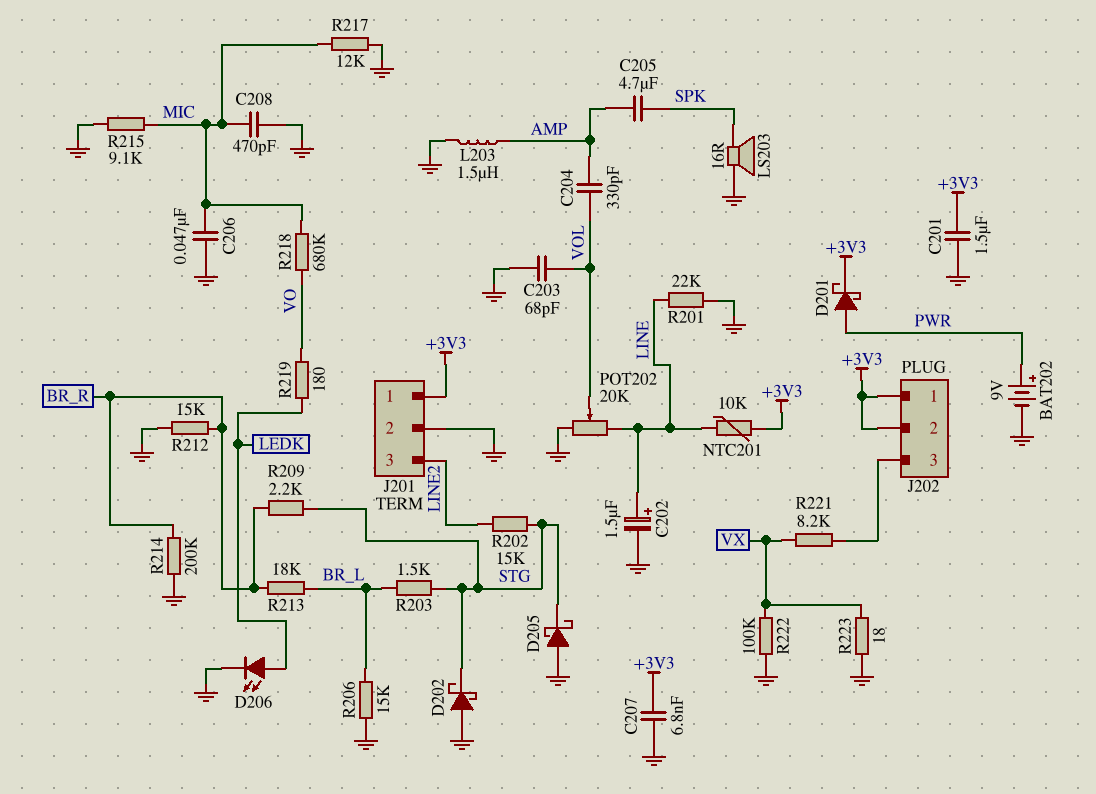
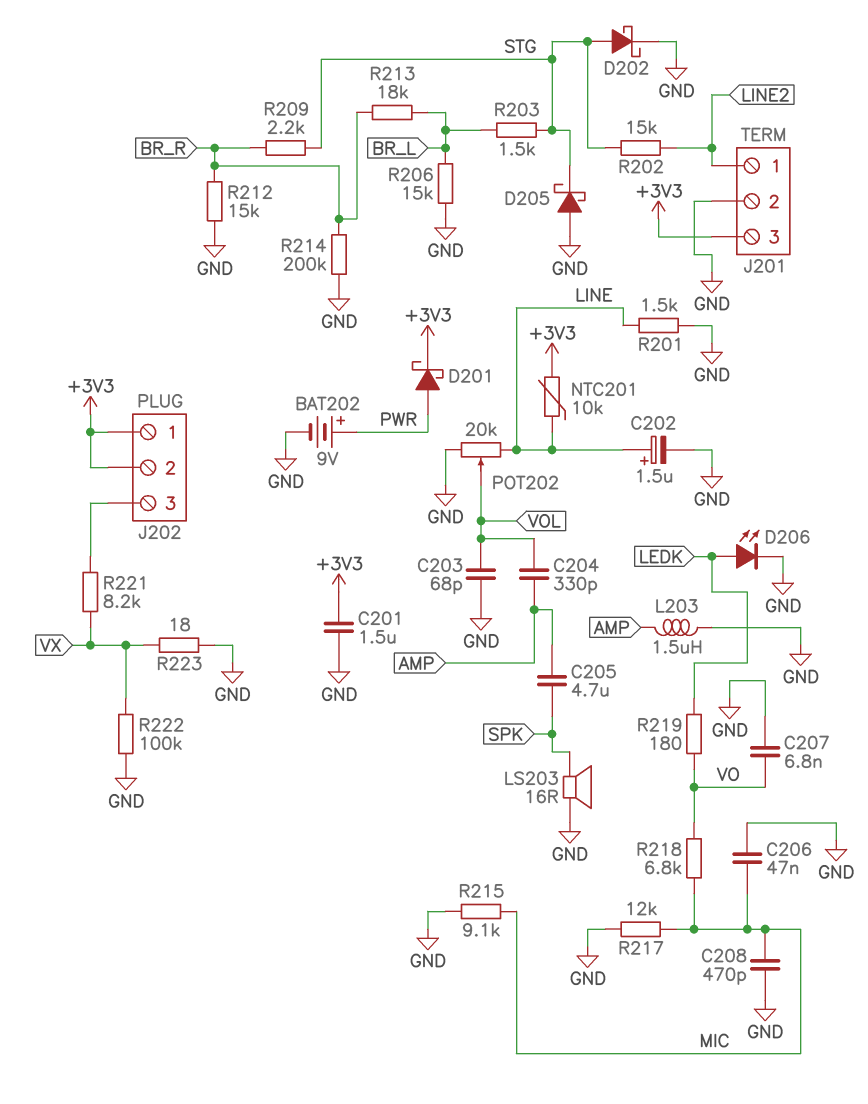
C207: 6.8nF (+3V3, GND) -> 6.8nF (GND, VO)
D202: schottky (A GND, K STG) -> schottky (A STG, K GND)
J201 pin 1: +3V3 -> LINE2
J201 pin 3: LINE2 -> +3V3
R201: 22k (GND, LINE) -> 1.5k (GND, LINE)
R218: 680k (MIC, VO) -> 6.8k (MIC, VO)

